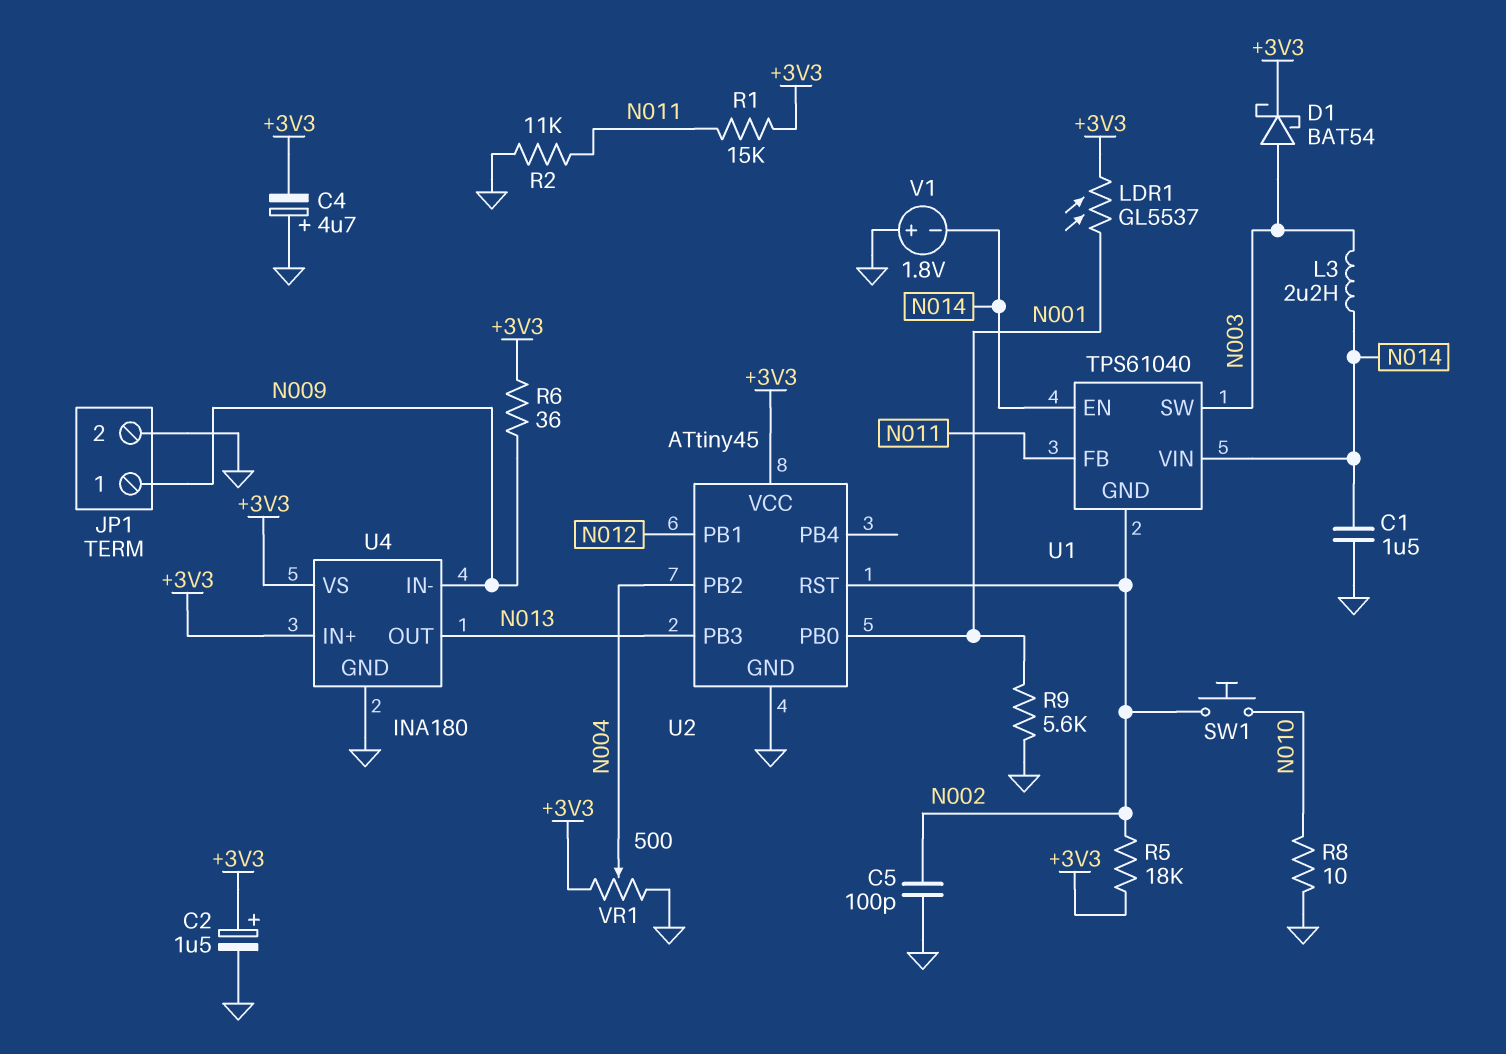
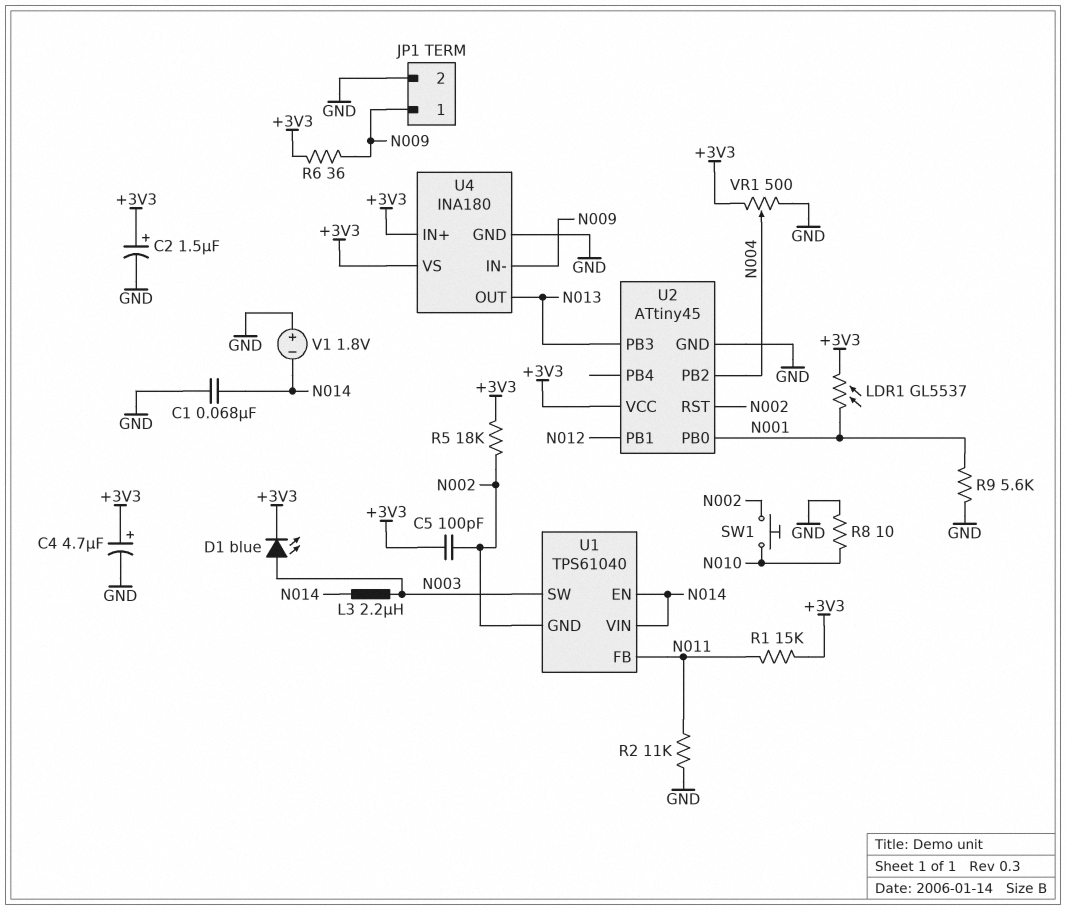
C1: 1.5uF (GND, N014) -> 68nF (GND, N014)
C4: 4.7uF (plus GND, minus +3V3) -> 4.7uF (plus +3V3, minus GND)
C5: 100pF (GND, N002) -> 100pF (+3V3, N002)
D1: schottky BAT54 (A N003, K +3V3) -> LED blue (A N003, K +3V3)

